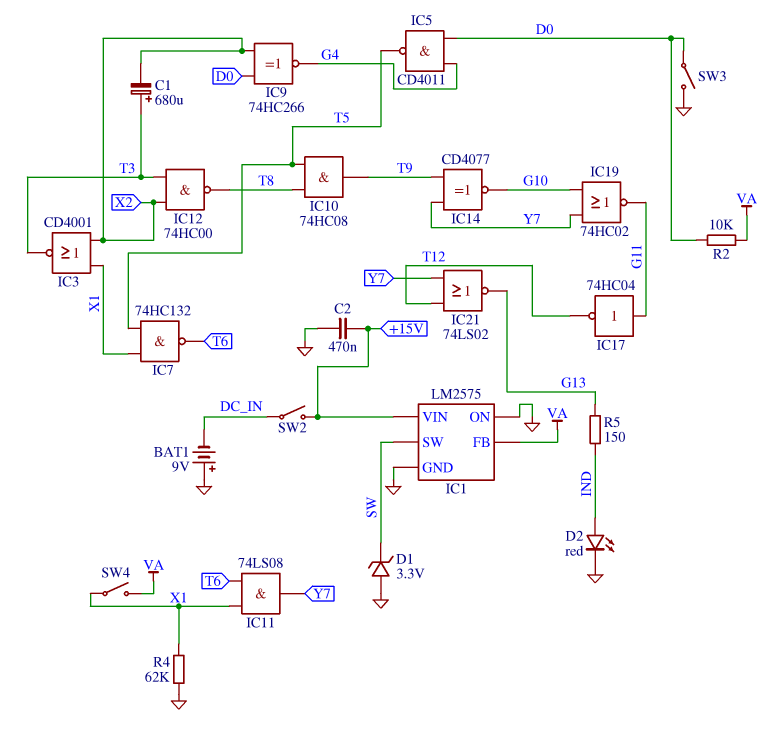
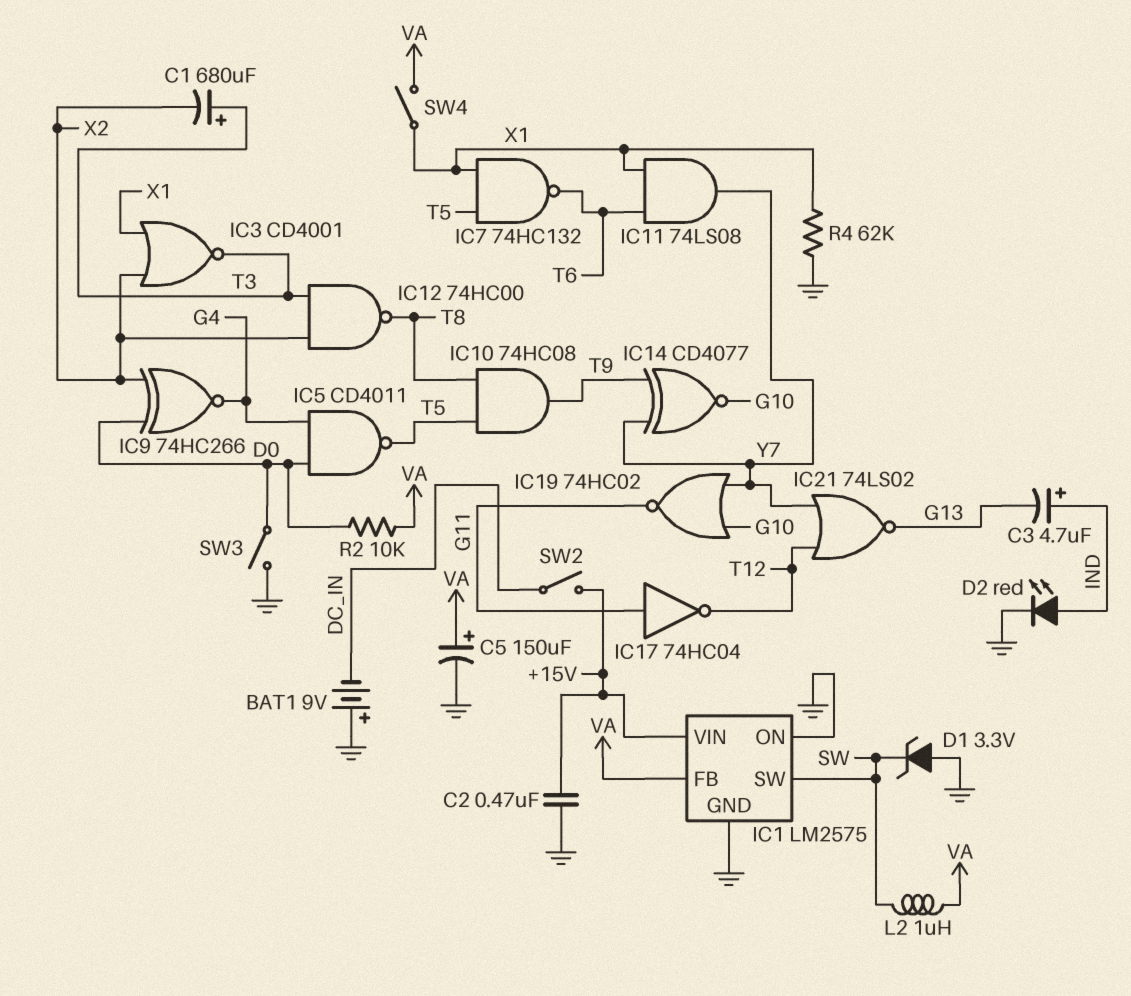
C3: none -> 4.7uF (plus IND, minus G13)
C5: none -> 150uF (plus VA, minus GND)
L2: none -> 1uH (SW, VA)
R5: 150 (G13, IND) -> none

